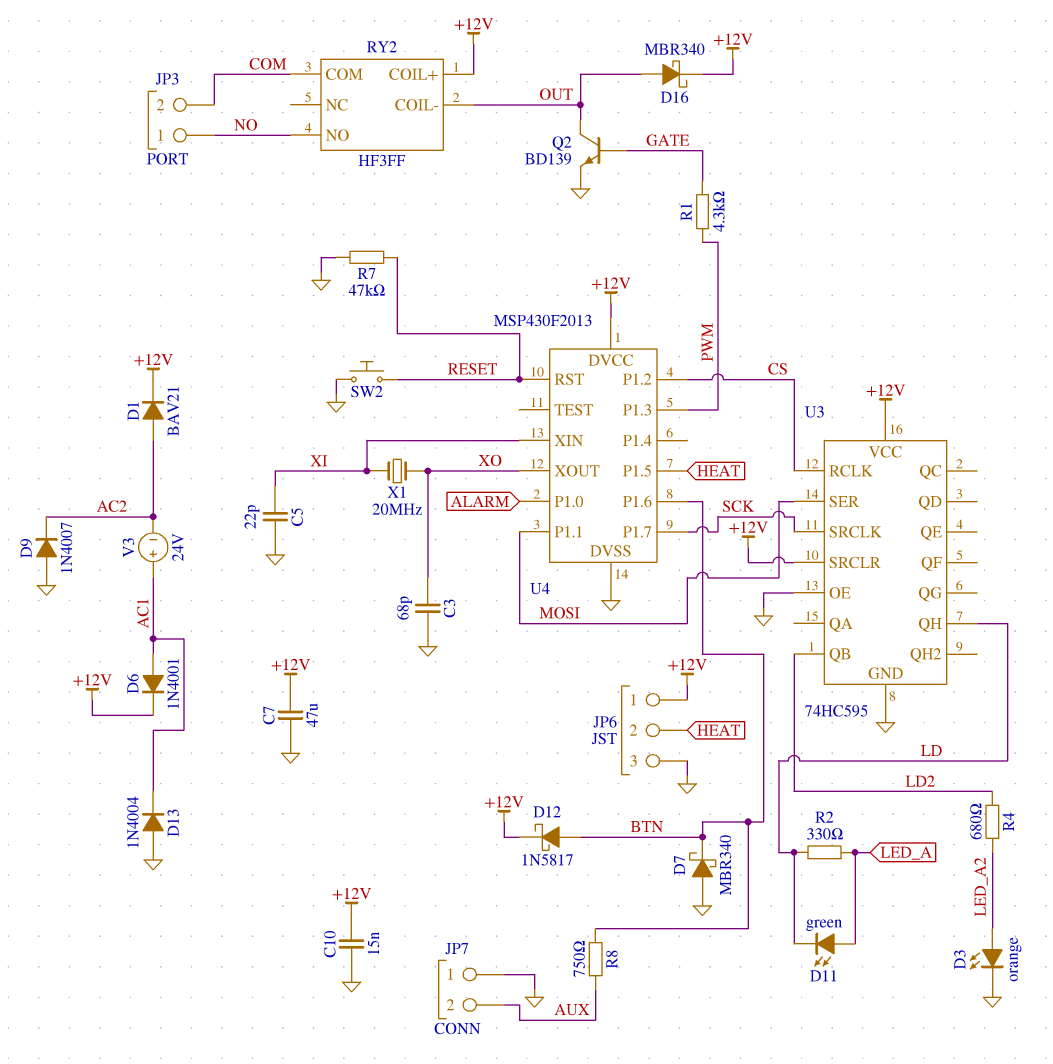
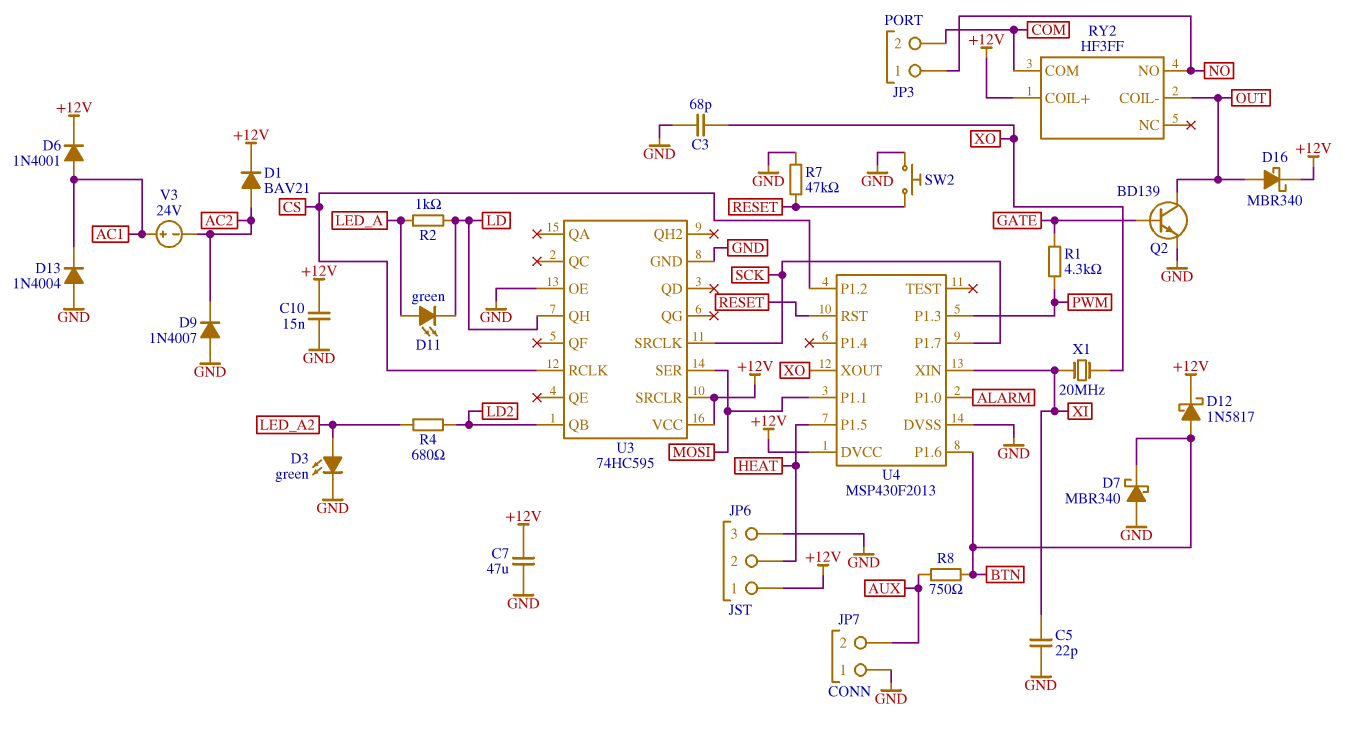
D3: LED orange (A LED_A2, K GND) -> LED green (A LED_A2, K GND)
R2: 330 (LD, LED_A) -> 1k (LD, LED_A)

